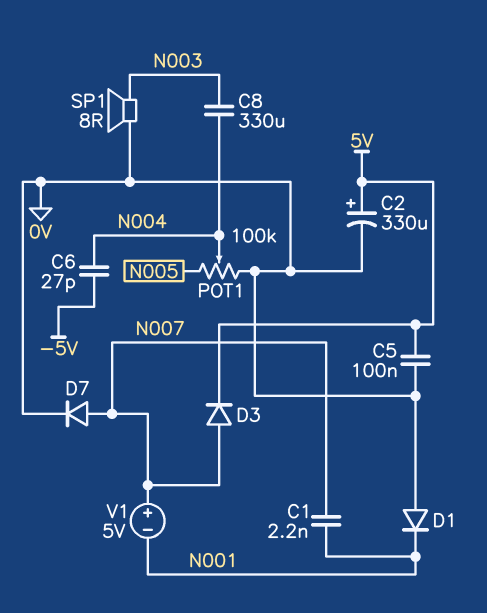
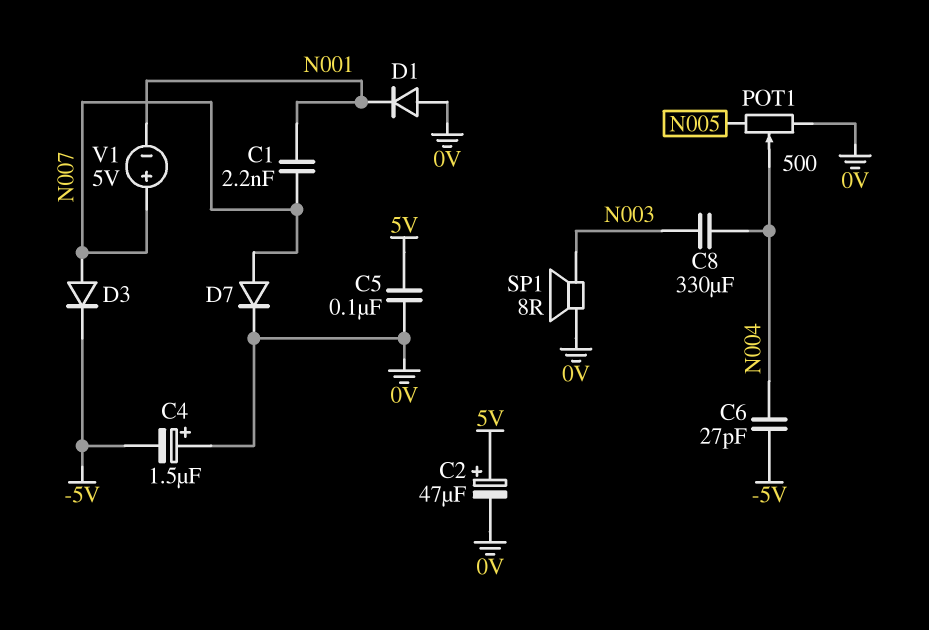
C2: 330uF (plus 5V, minus 0V) -> 47uF (plus 5V, minus 0V)
C4: none -> 1.5uF (plus 0V, minus -5V)
D3: diode (A N007, K 5V) -> diode (A N007, K -5V)
POT1: 100k (0V, N005, wiper N004) -> 500 (0V, N005, wiper N004)

